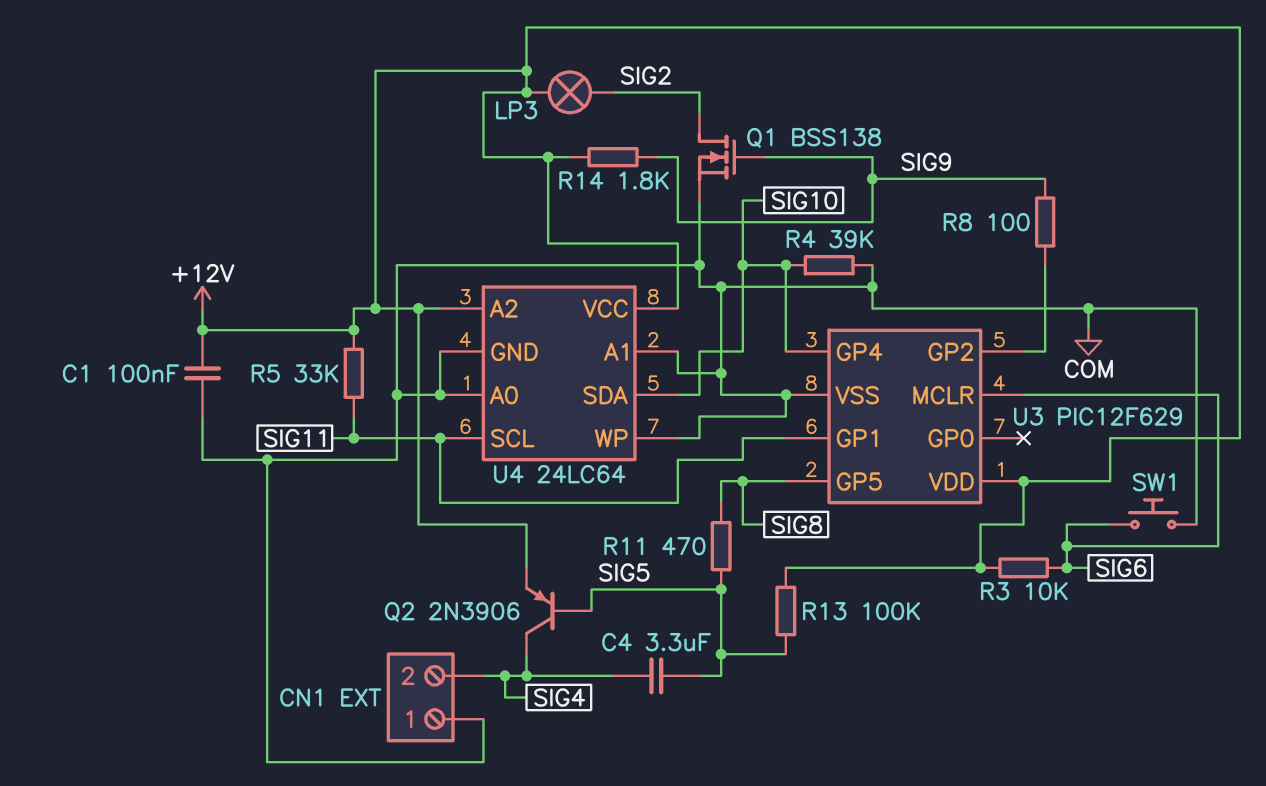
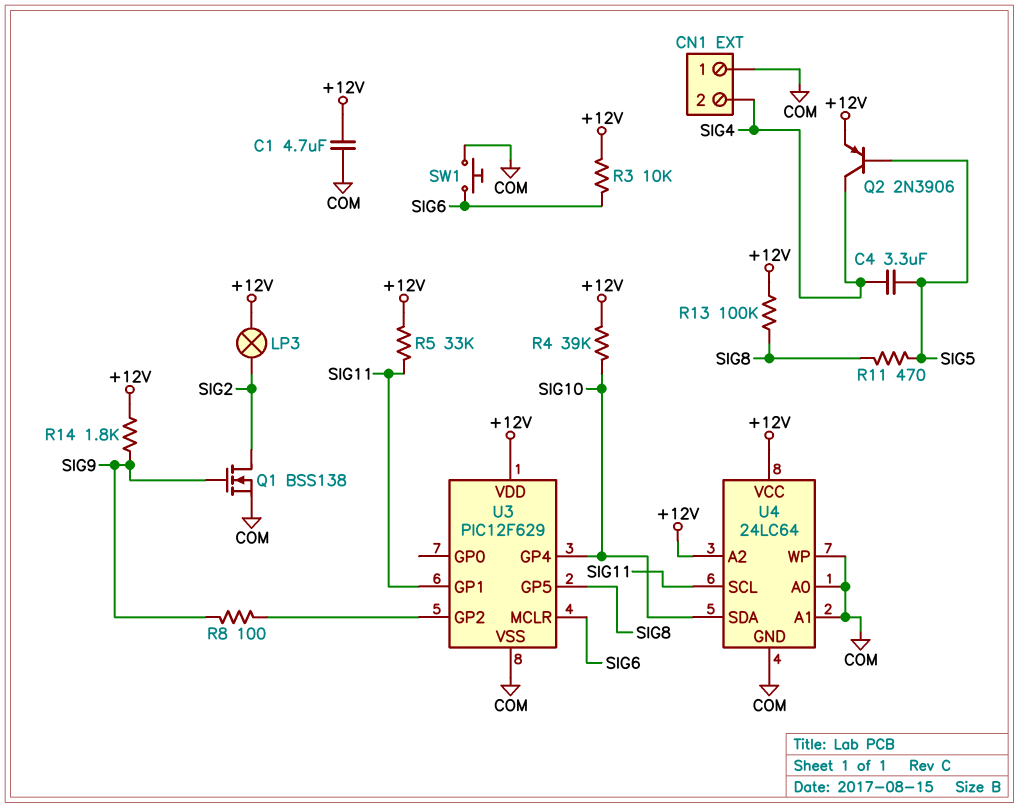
C1: 100nF (+12V, COM) -> 4.7uF (+12V, COM)
R4: 39k (COM, SIG10) -> 39k (+12V, SIG10)
R13: 100k (+12V, SIG5) -> 100k (+12V, SIG8)

